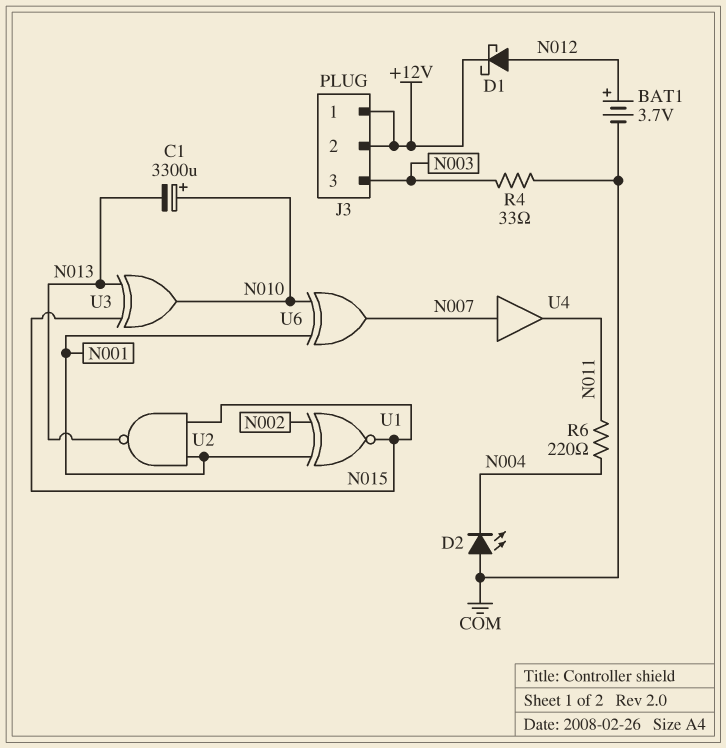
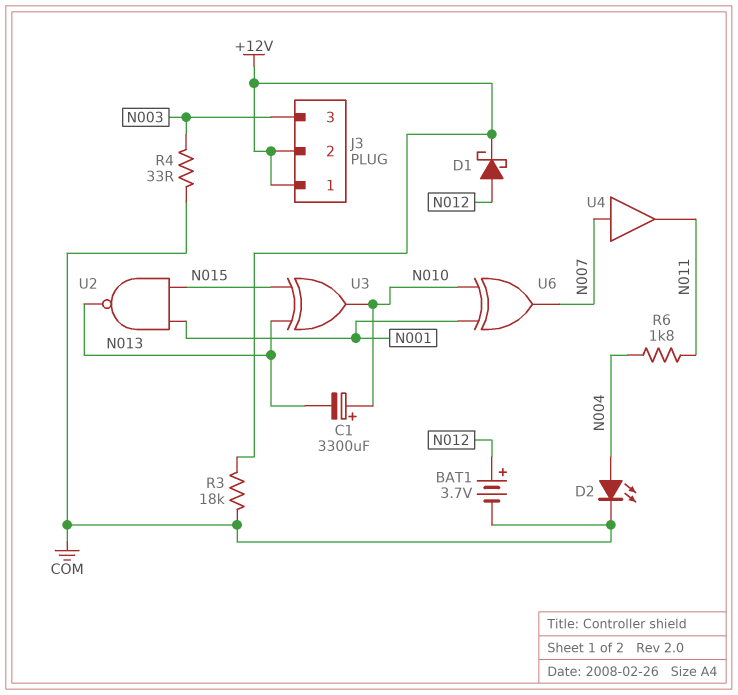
D2: LED (A COM, K N004) -> LED (A N004, K COM)
R3: none -> 18k (+12V, COM)
R6: 220 (N004, N011) -> 1.8k (N004, N011)
U1: XNOR (in N001, in N002, out N015) -> none

